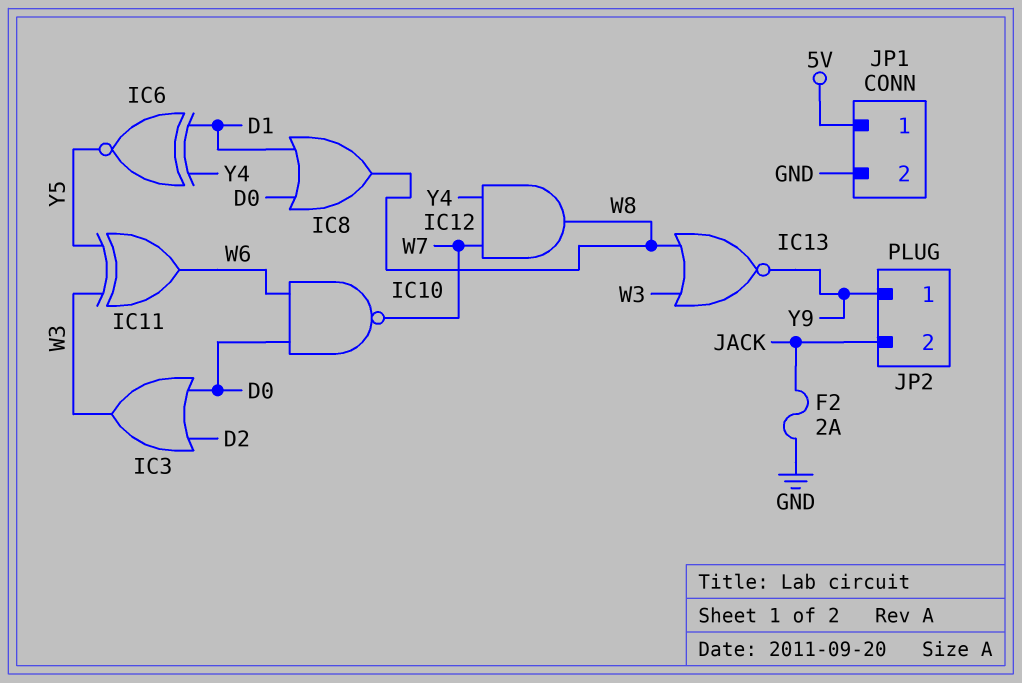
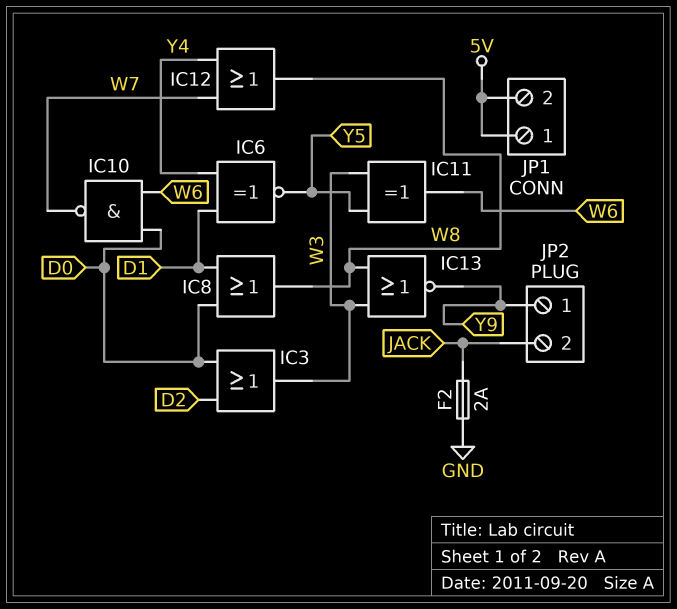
IC12: AND (in W7, in Y4, out W8) -> OR (in W7, in Y4, out W8)
JP1 pin 2: GND -> 5V

